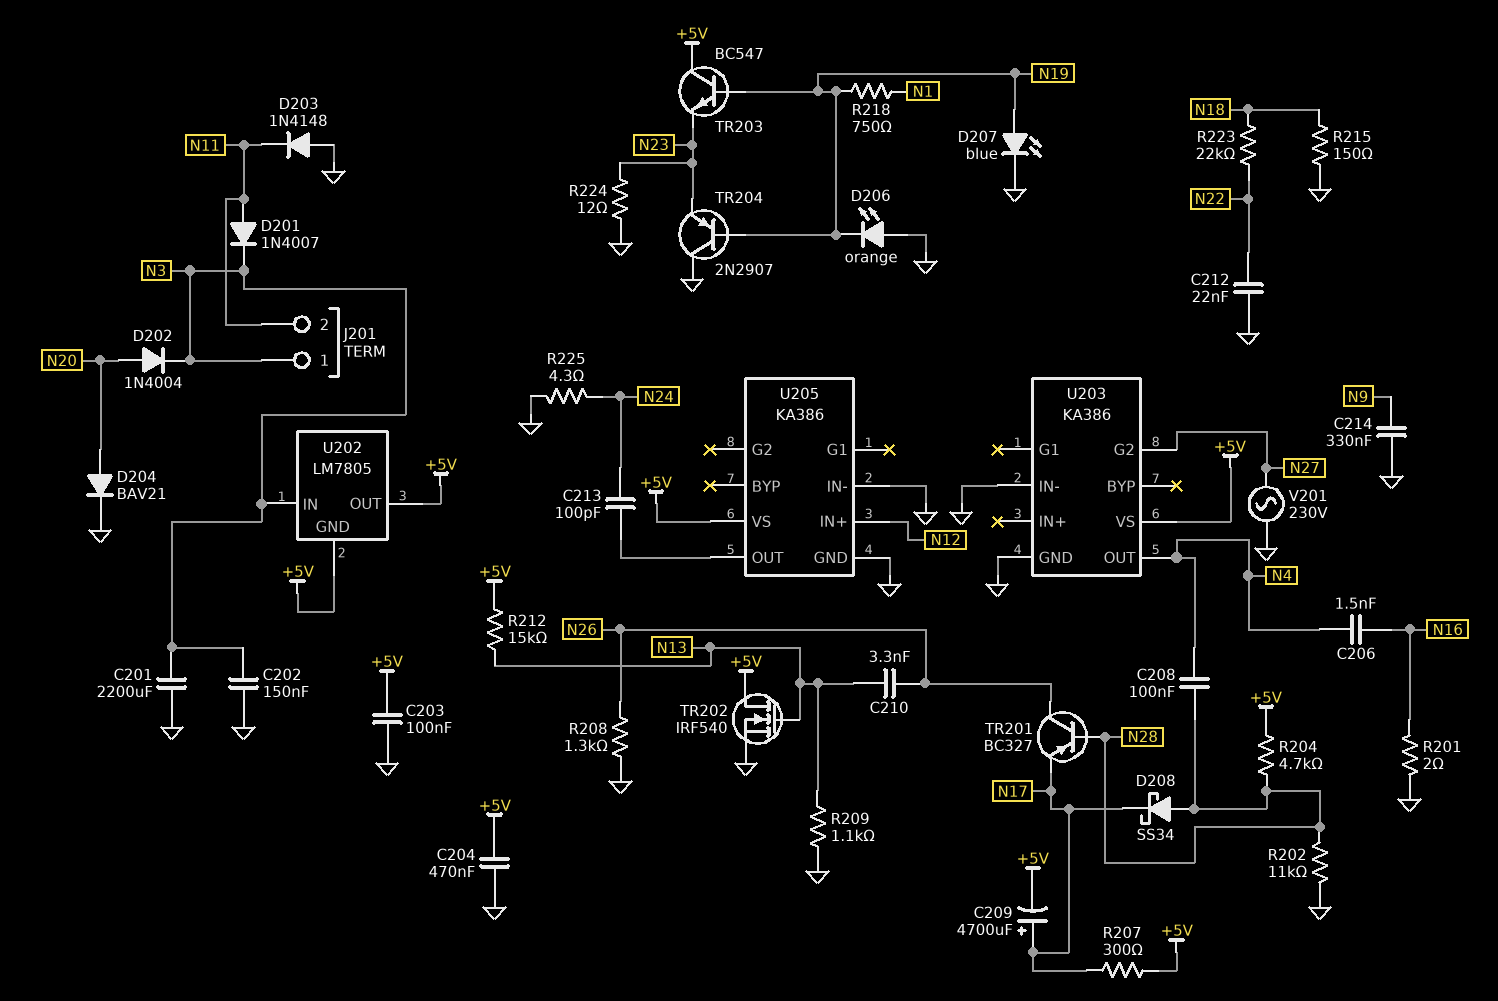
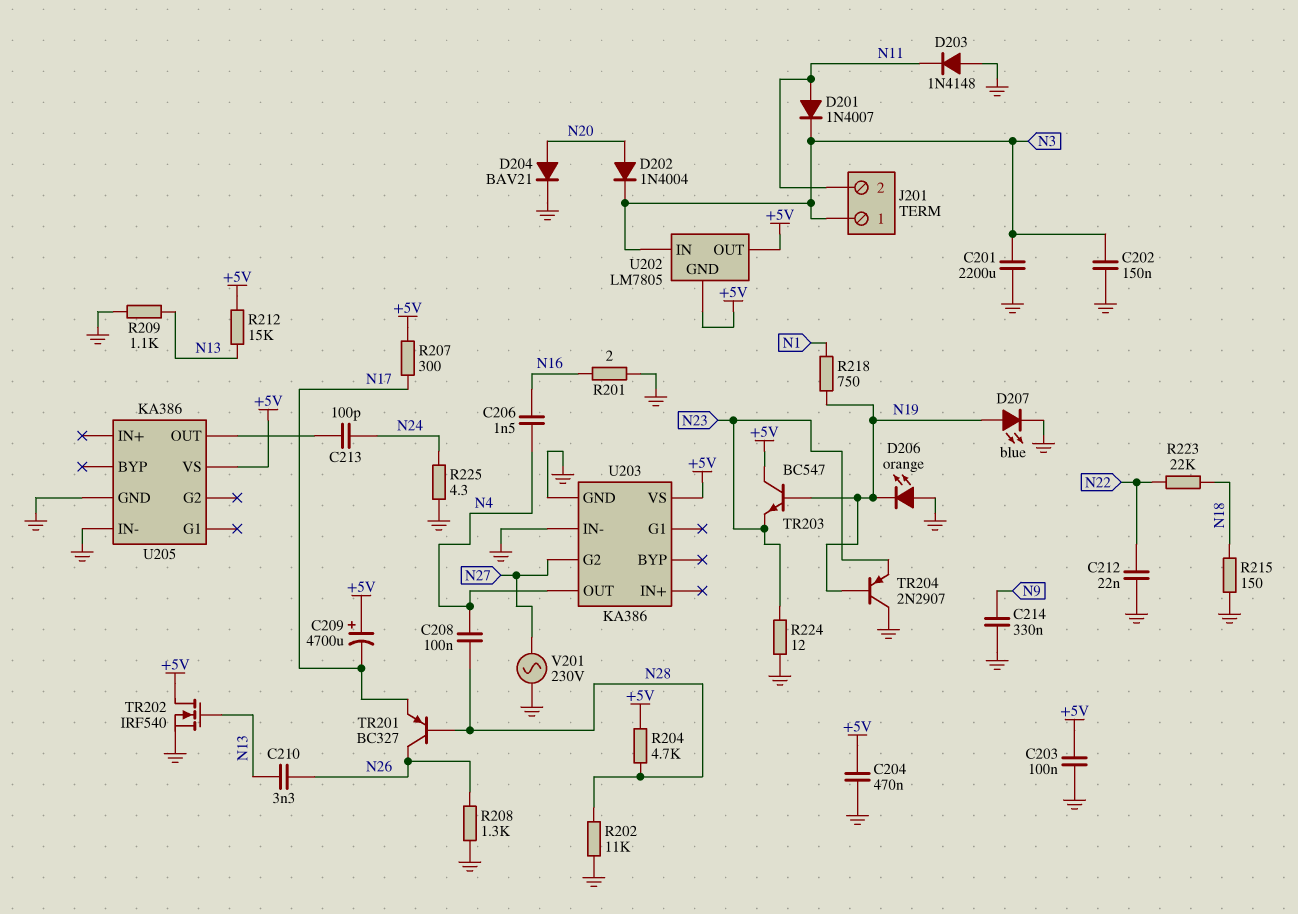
C209: 4700uF (plus N17, minus +5V) -> 4700uF (plus +5V, minus N17)
D208: schottky SS34 (A N28, K N17) -> none
U205 pin IN+: N12 -> none

